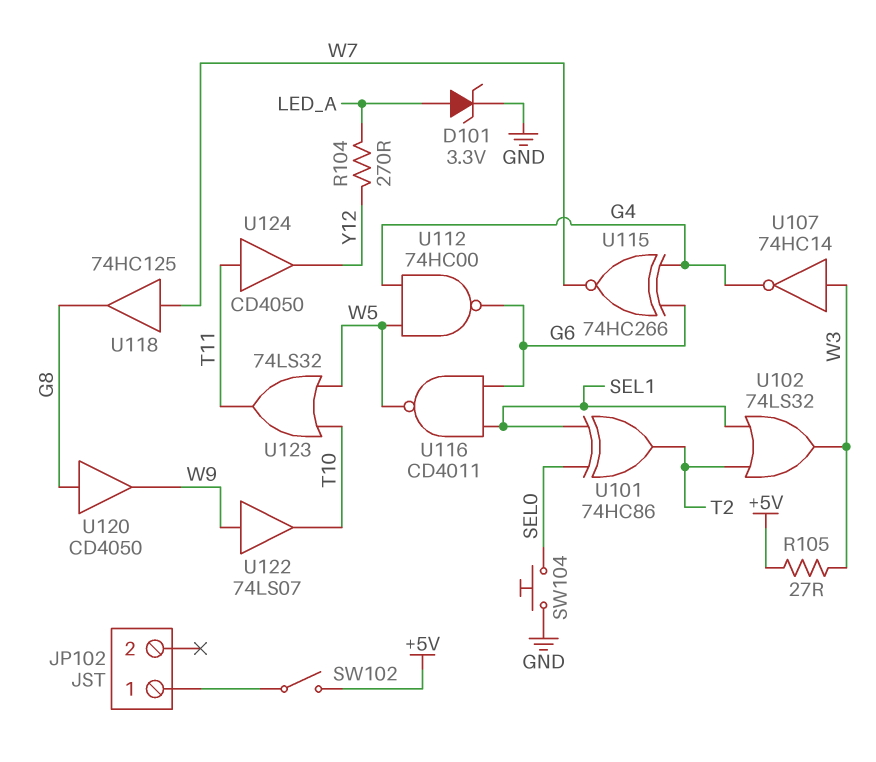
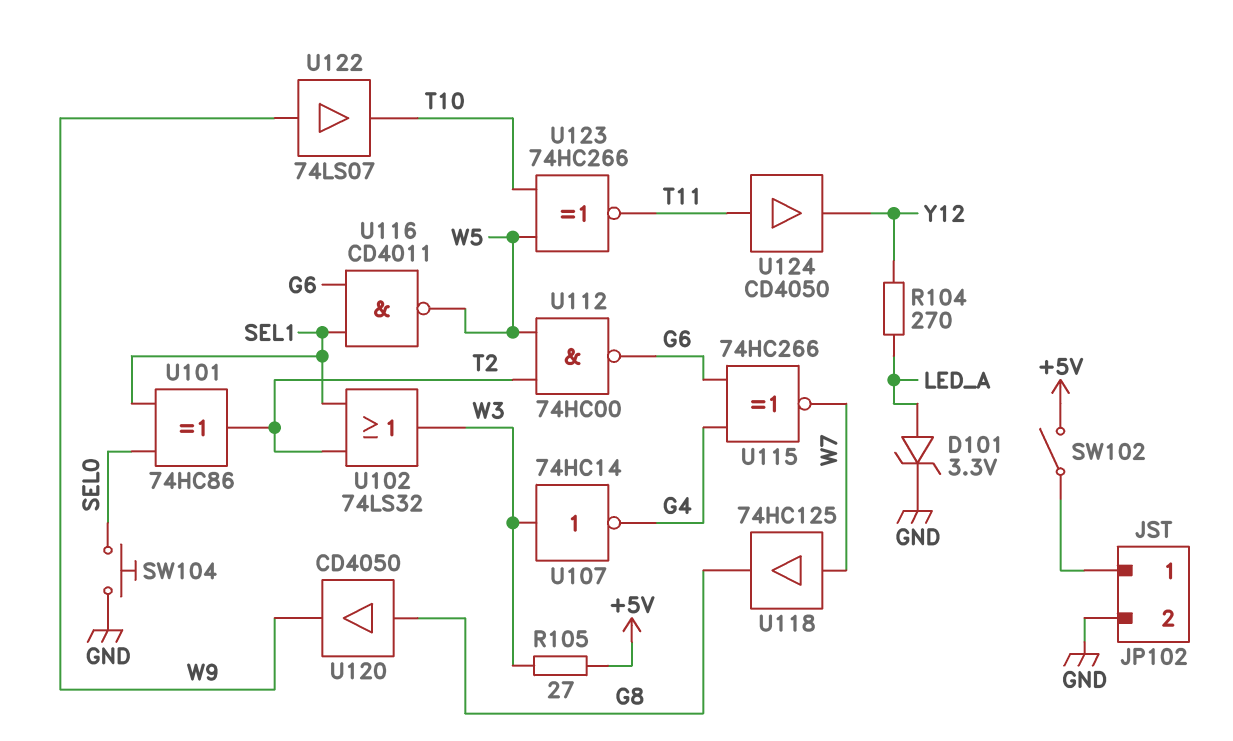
JP102 pin 2: none -> GND
U112: NAND 74HC00 (in G4, in W5, out G6) -> NAND 74HC00 (in T2, in W5, out G6)
U123: OR 74LS32 (in T10, in W5, out T11) -> XNOR 74HC266 (in T10, in W5, out T11)

